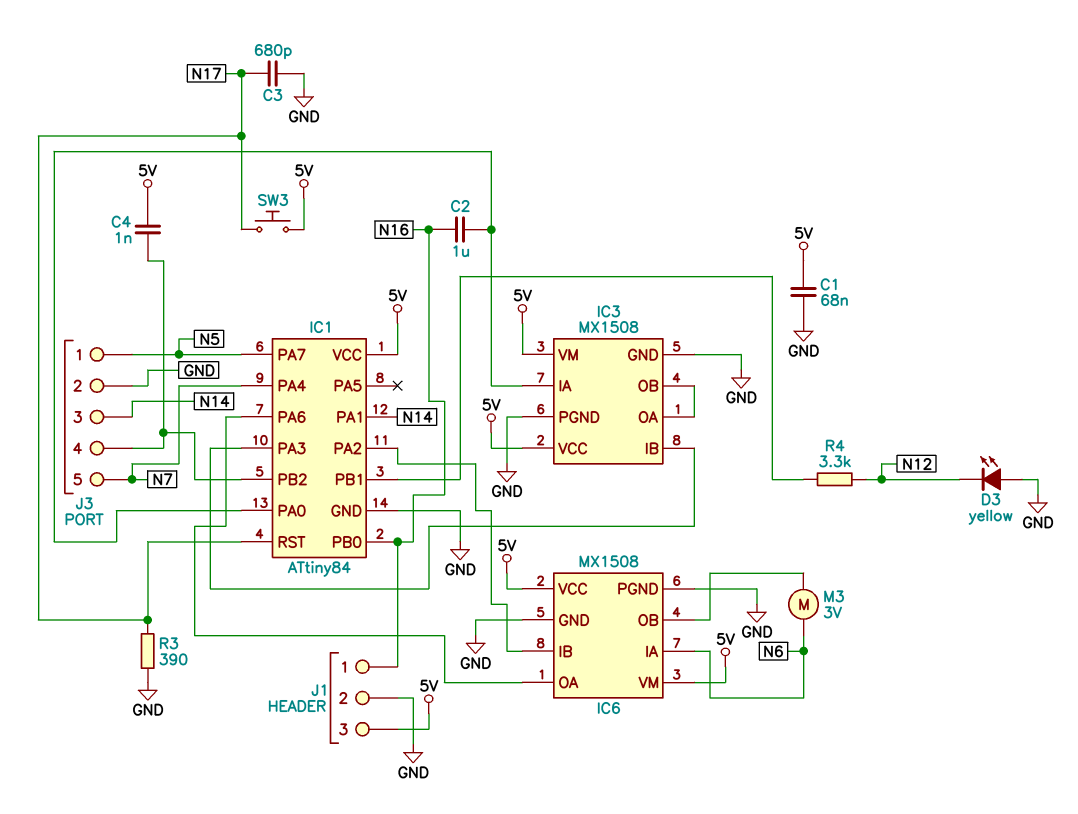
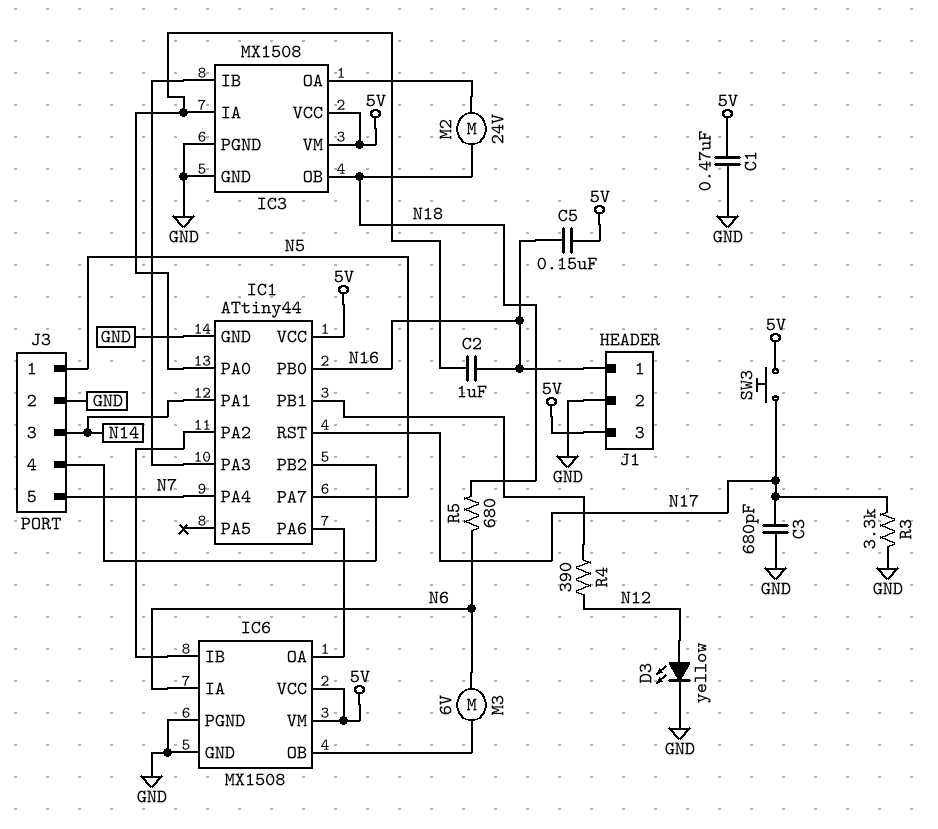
C1: 68nF (5V, GND) -> 470nF (5V, GND)
C4: 1nF (5V, IC1/PB2) -> none
C5: none -> 150nF (5V, N16)
D3: LED yellow (A GND, K N12) -> LED yellow (A N12, K GND)
IC1: ATtiny84 -> ATtiny44
IC3 pin OB: IC3/OA -> N18
M2: none -> motor 24V (IC3/OA, N18)
M3: motor 3V (IC6/OB, N6) -> motor 6V (IC6/OB, N6)
R3: 390 (GND, N17) -> 3.3k (GND, N17)
R4: 3.3k (IC1/PB1, N12) -> 390 (IC1/PB1, N12)
R5: none -> 680 (N6, N18)

